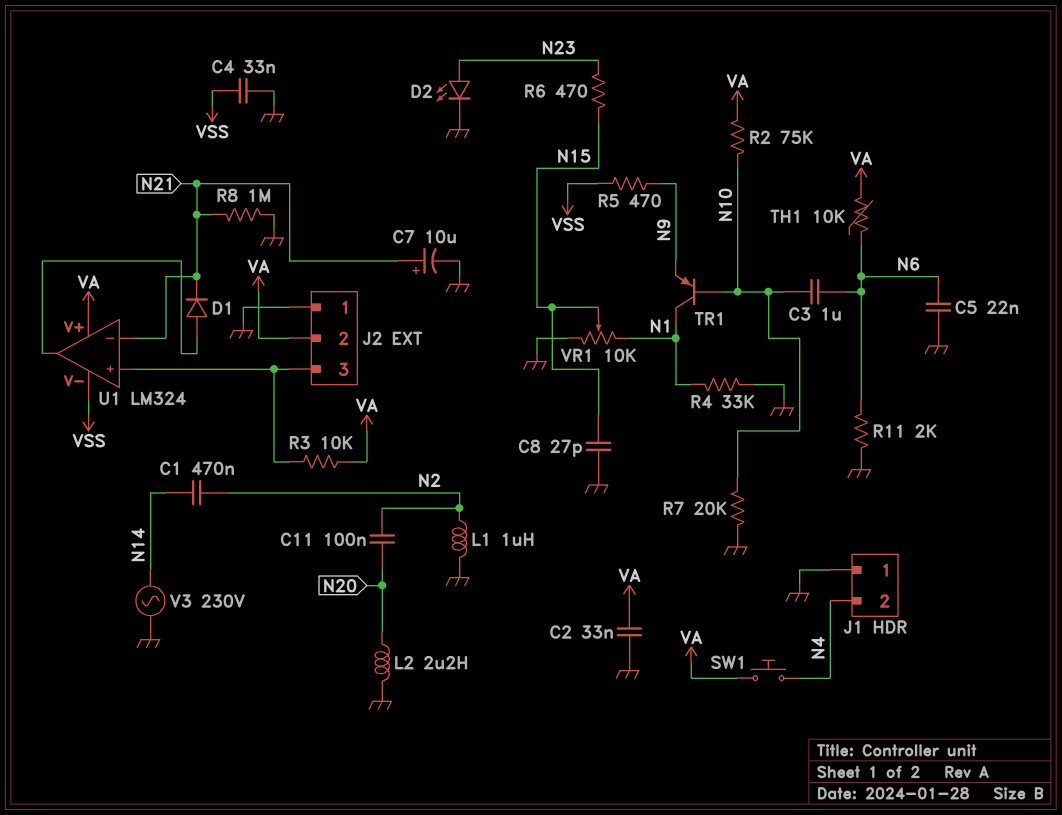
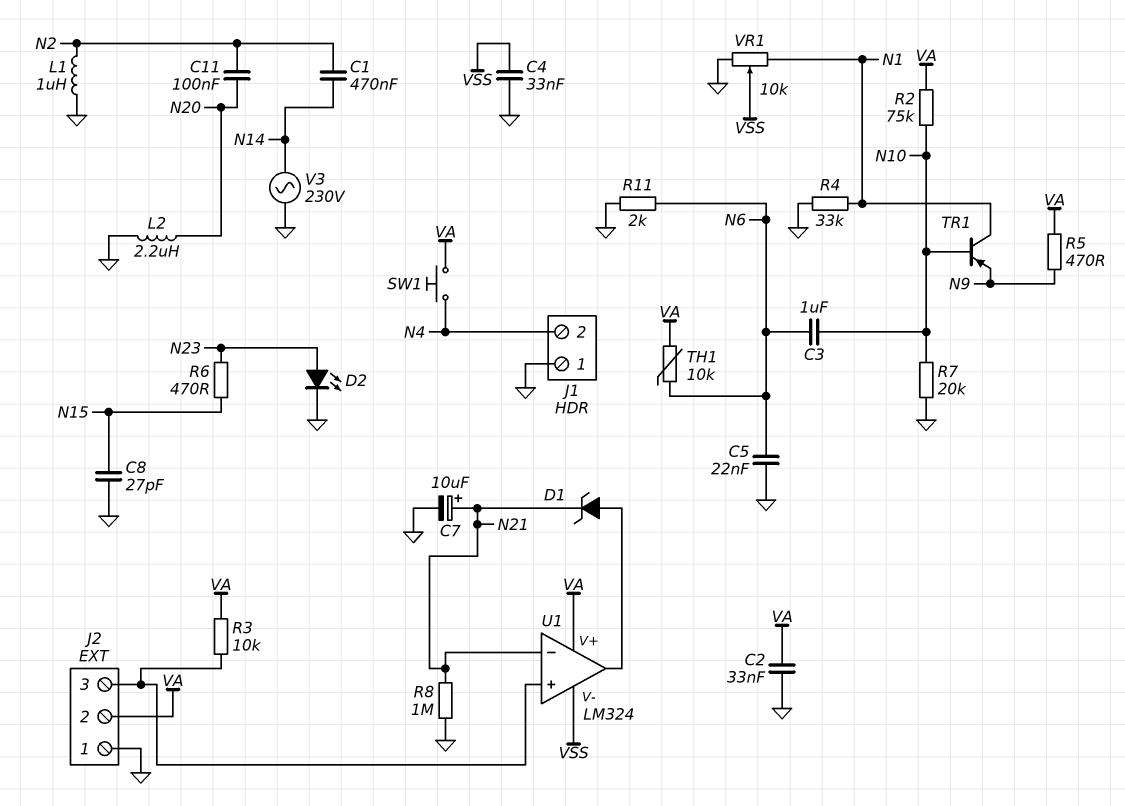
D1: diode (A U1/out, K N21) -> zener (A U1/out, K N21)
R5: 470 (N9, VSS) -> 470 (N9, VA)
VR1: 10k (GND, N1, wiper N15) -> 10k (GND, N1, wiper VSS)

